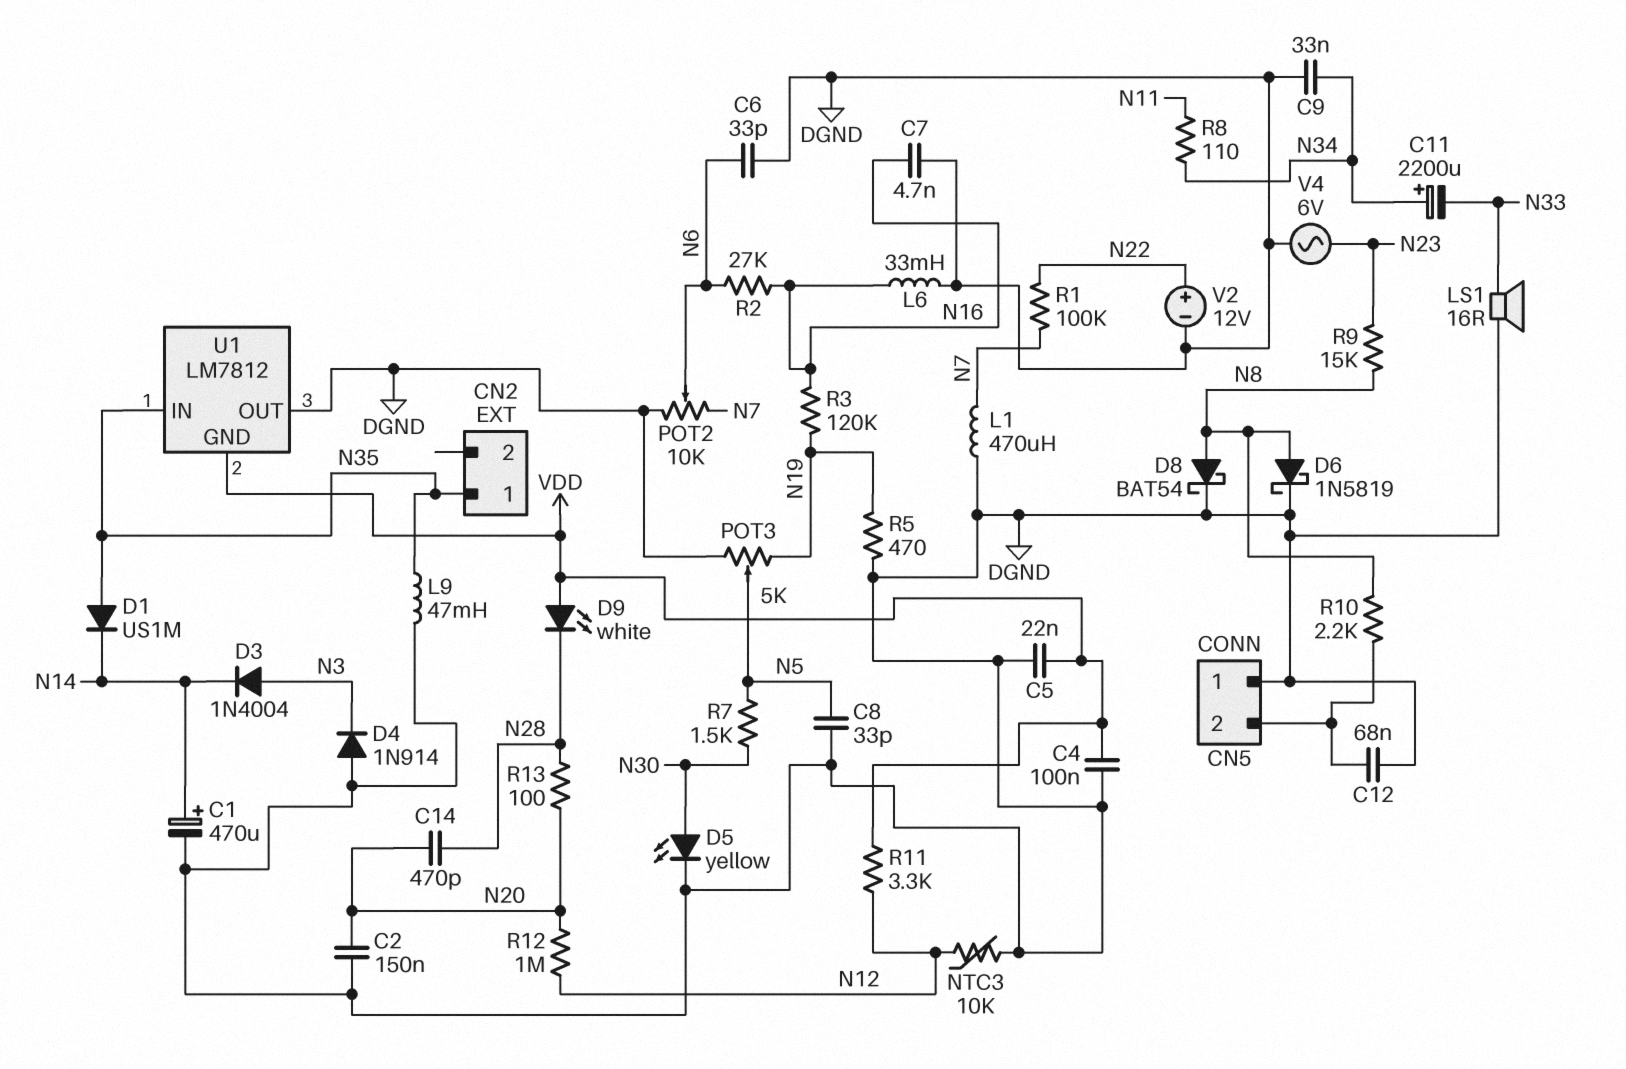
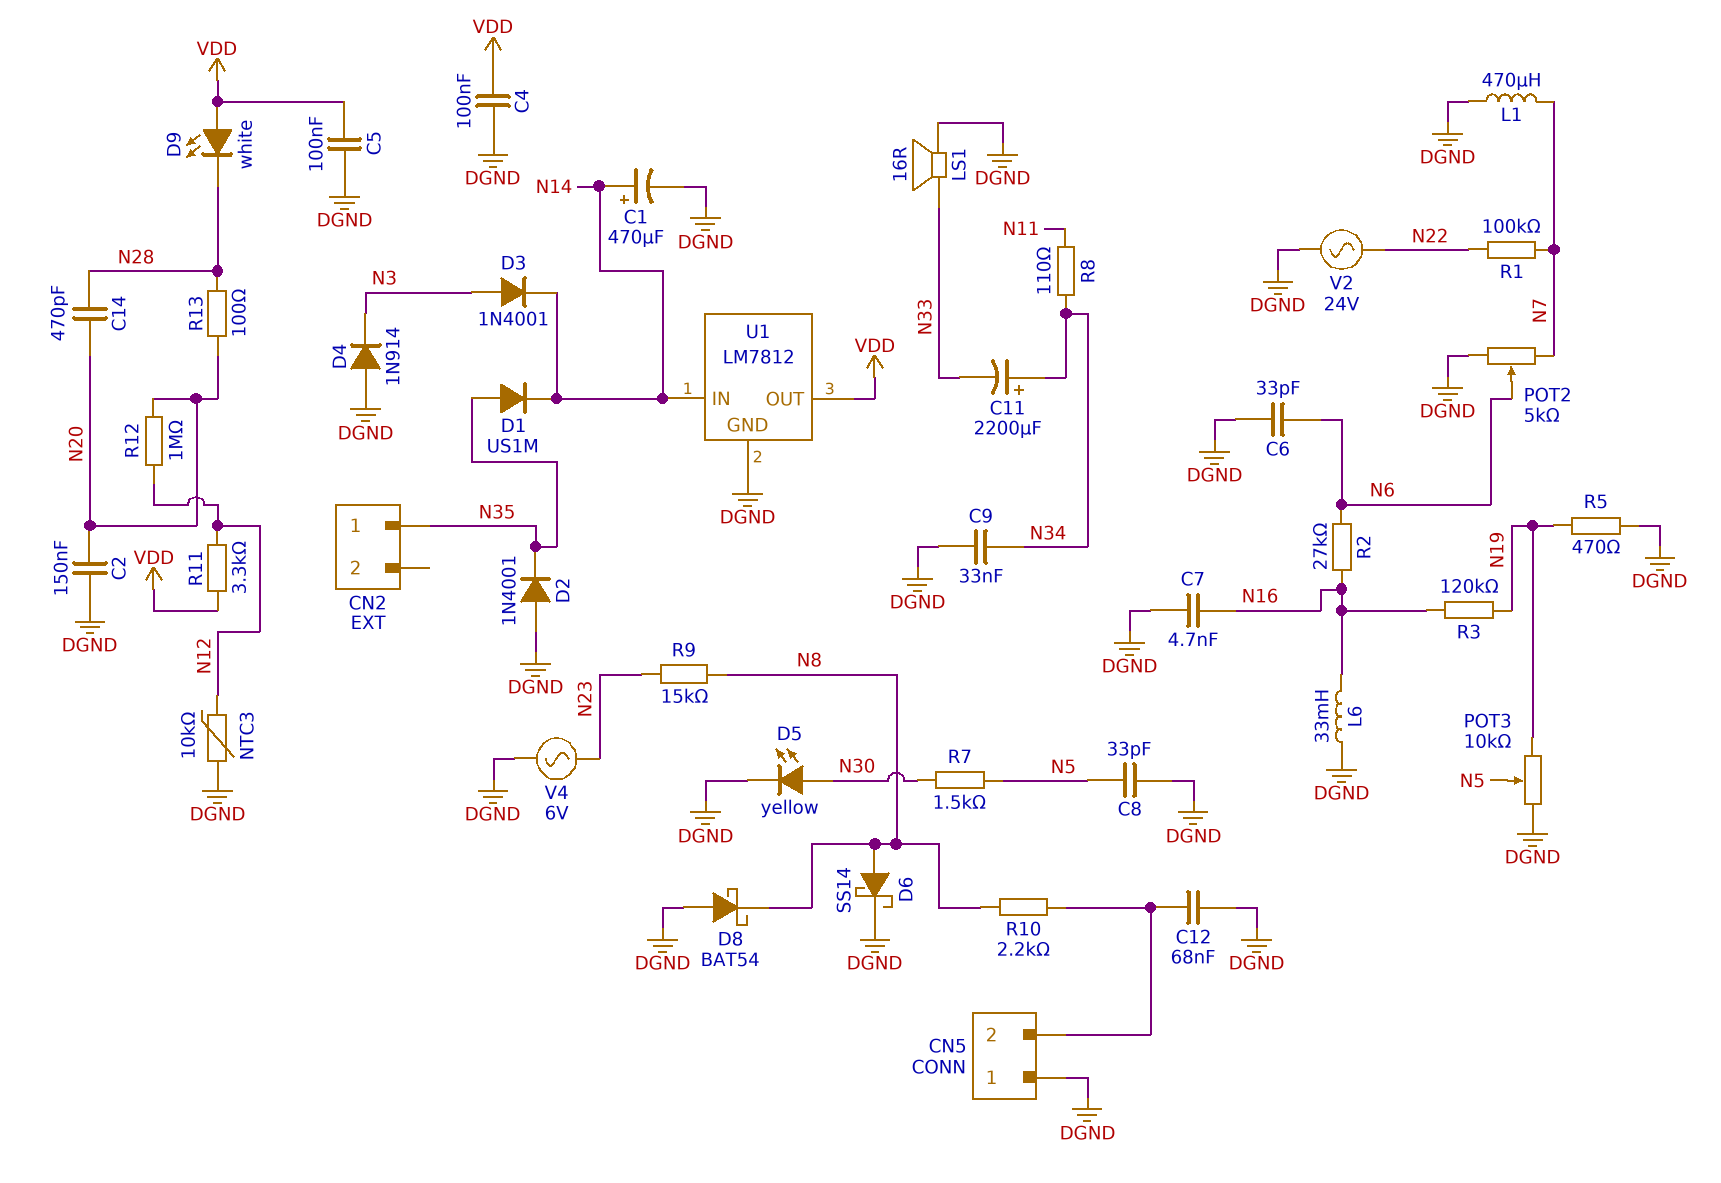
C5: 22nF (DGND, VDD) -> 100nF (DGND, VDD)
D2: none -> diode 1N4001 (A DGND, K N35)
D3: diode 1N4004 (A N3, K N14) -> diode 1N4001 (A N3, K N14)
D6: schottky 1N5819 (A N8, K DGND) -> schottky SS14 (A N8, K DGND)
D8: schottky BAT54 (A N8, K DGND) -> schottky BAT54 (A DGND, K N8)
L9: 47mH (DGND, N35) -> none
POT2: 10k (DGND, N7, wiper N6) -> 5k (DGND, N7, wiper N6)
POT3: 5k (DGND, N19, wiper N5) -> 10k (DGND, N19, wiper N5)
U1 pin GND: VDD -> DGND
U1 pin IN: N35 -> N14
U1 pin OUT: DGND -> VDD
V2: 12V (plus N22, minus DGND) -> AC 24V (DGND, N22)

